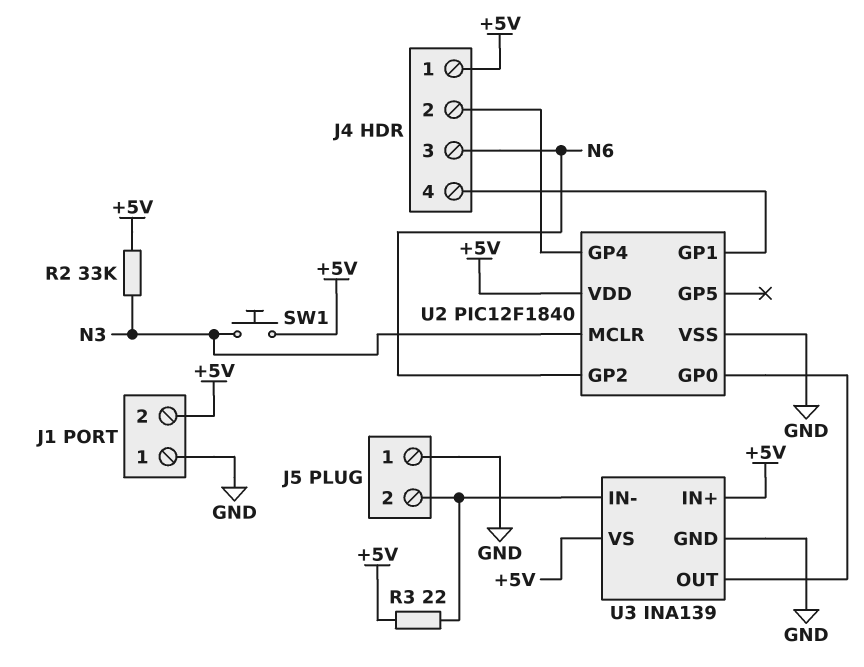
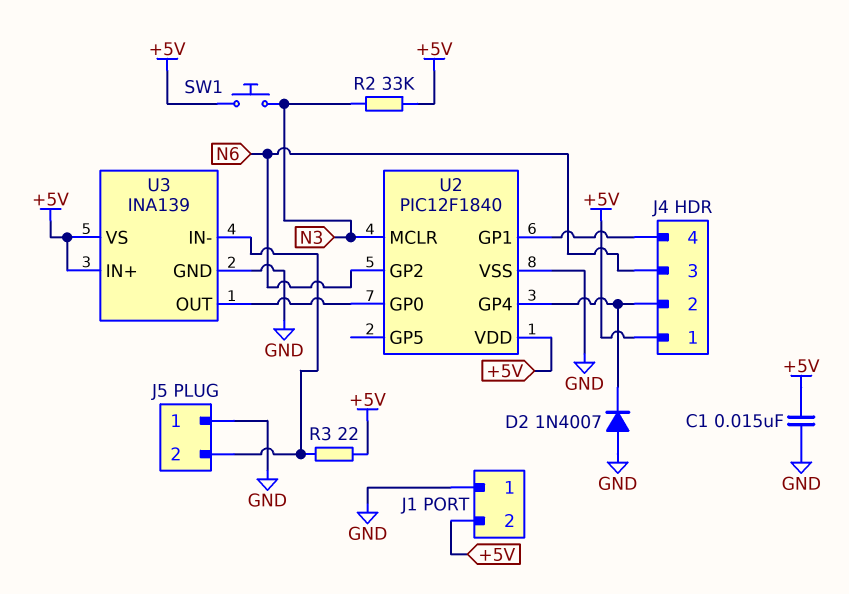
C1: none -> 15nF (+5V, GND)
D2: none -> diode 1N4007 (A GND, K J4/2)

